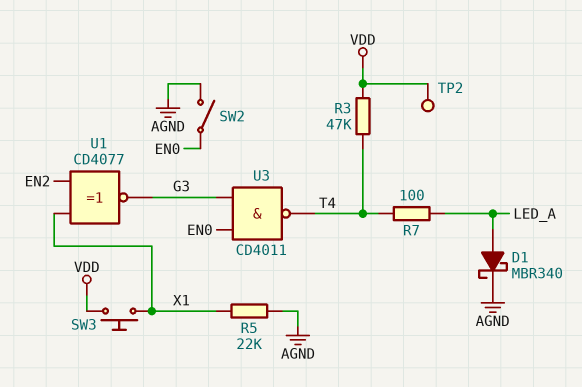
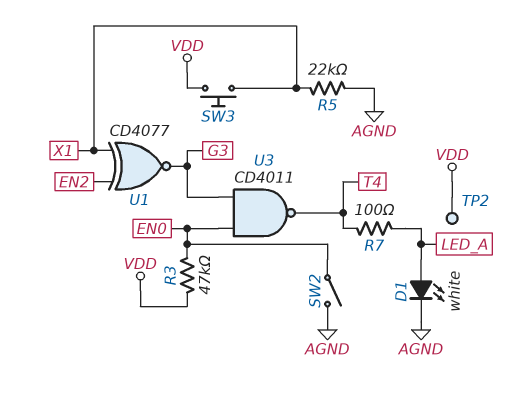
D1: schottky MBR340 (A LED_A, K AGND) -> LED white (A LED_A, K AGND)
R3: 47k (T4, VDD) -> 47k (EN0, VDD)

